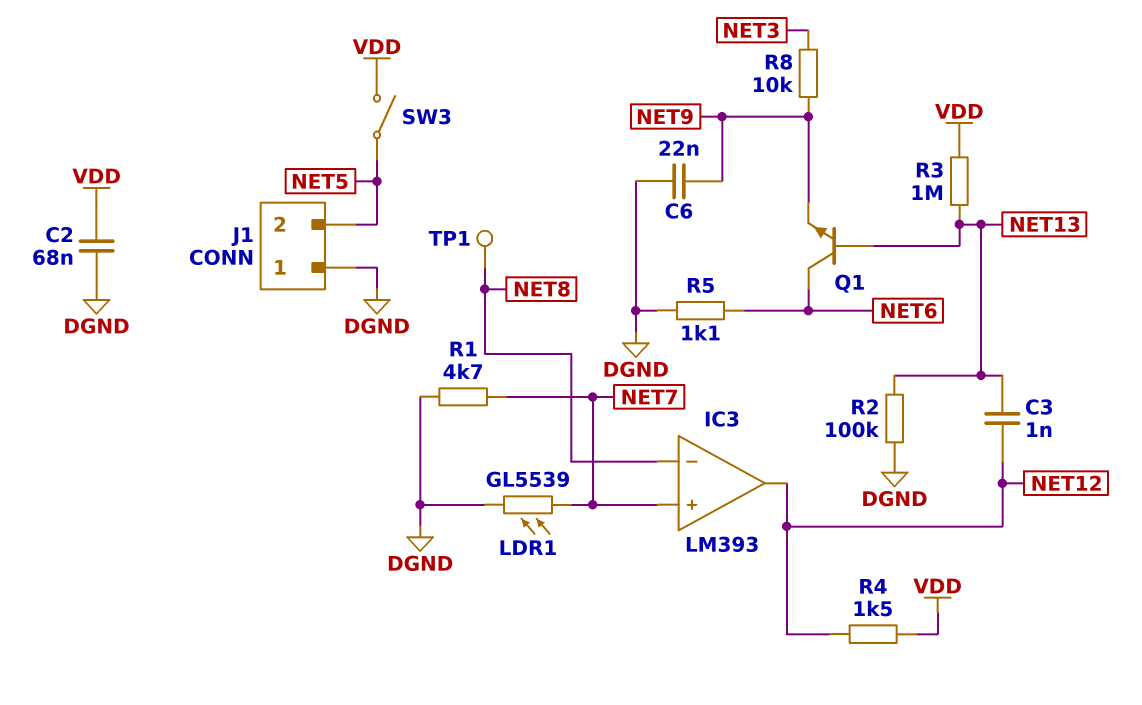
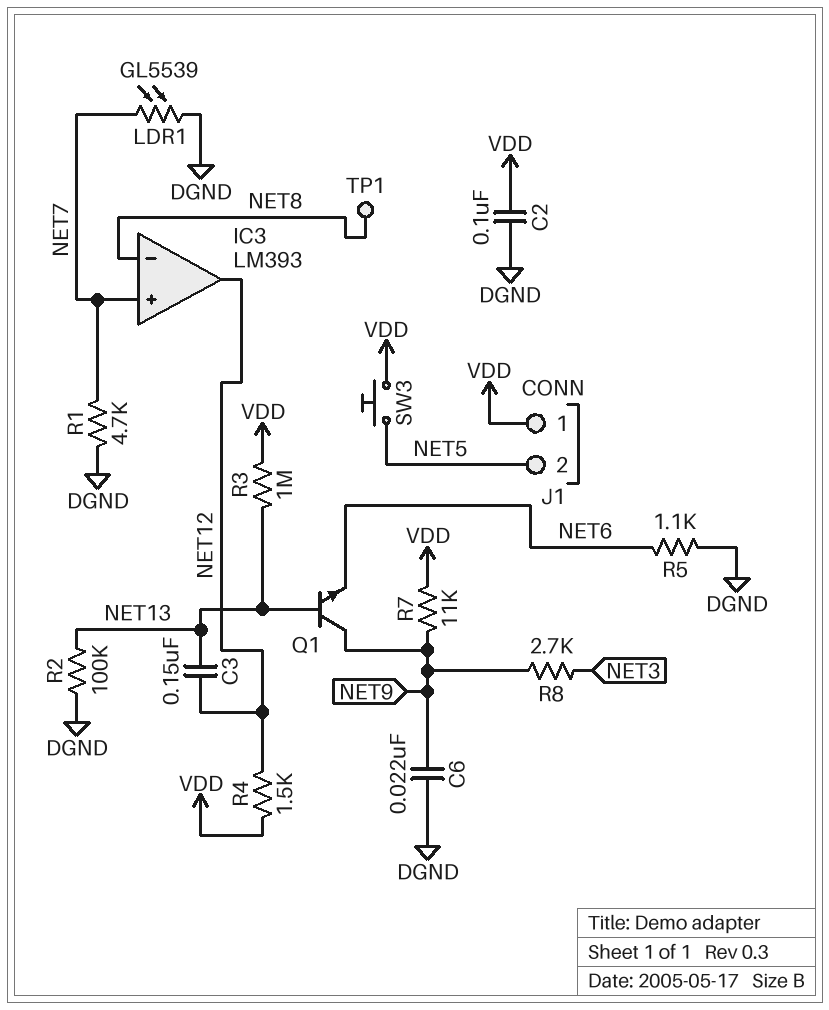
C2: 68nF (DGND, VDD) -> 100nF (DGND, VDD)
C3: 1nF (NET12, NET13) -> 150nF (NET12, NET13)
J1 pin 1: DGND -> VDD
Q1: NPN (B NET13, C NET6, E NET9) -> NPN (B NET13, C NET9, E NET6)
R7: none -> 11k (NET9, VDD)
R8: 10k (NET3, NET9) -> 2.7k (NET3, NET9)
SW3: switch (NET5, VDD) -> button (NET5, VDD)

